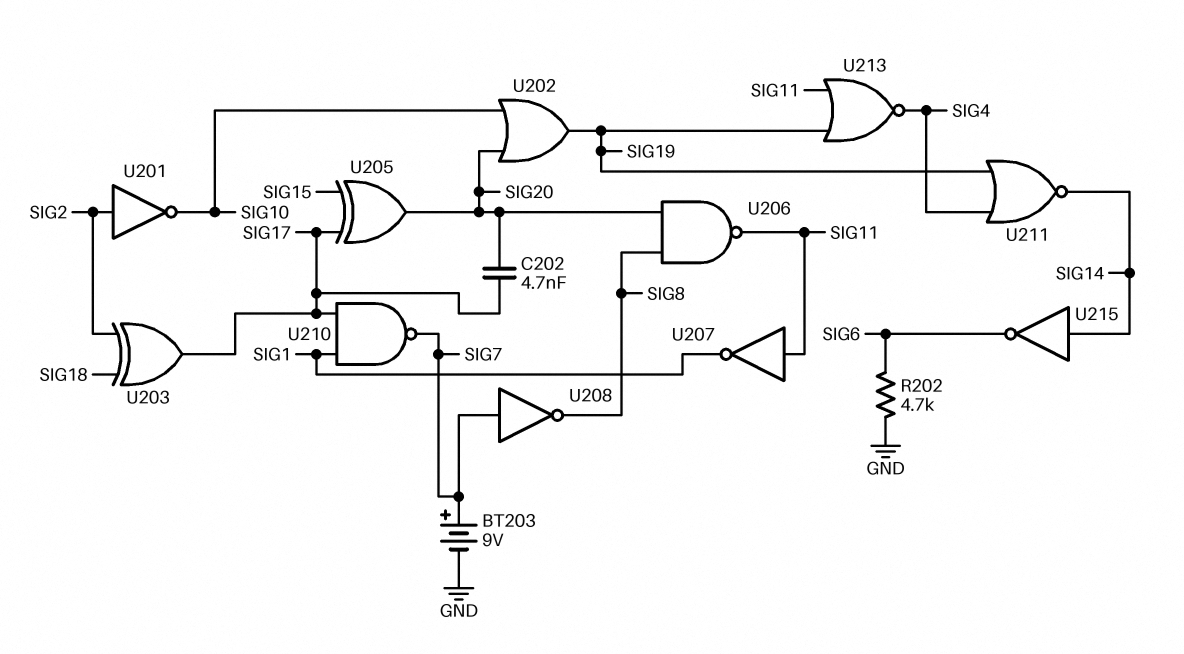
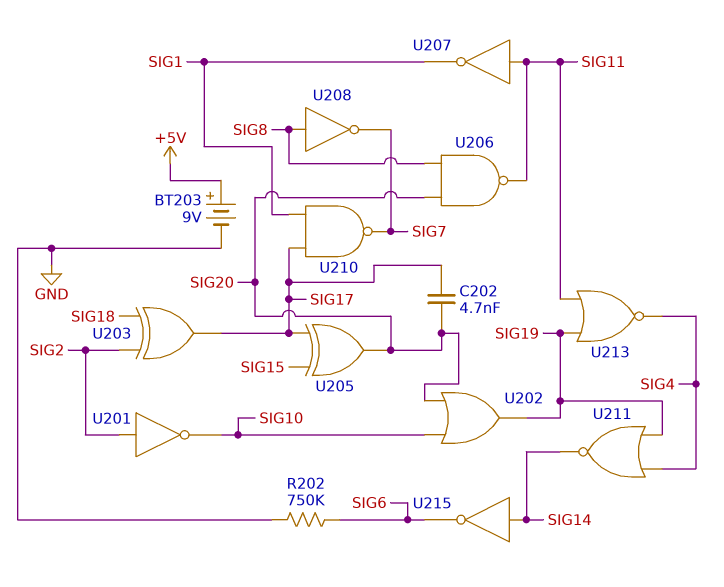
BT203: 9V (plus SIG7, minus GND) -> 9V (plus +5V, minus GND)
R202: 4.7k (GND, SIG6) -> 750k (GND, SIG6)
U208: NOT (in SIG7, out SIG8) -> NOT (in SIG8, out SIG7)

